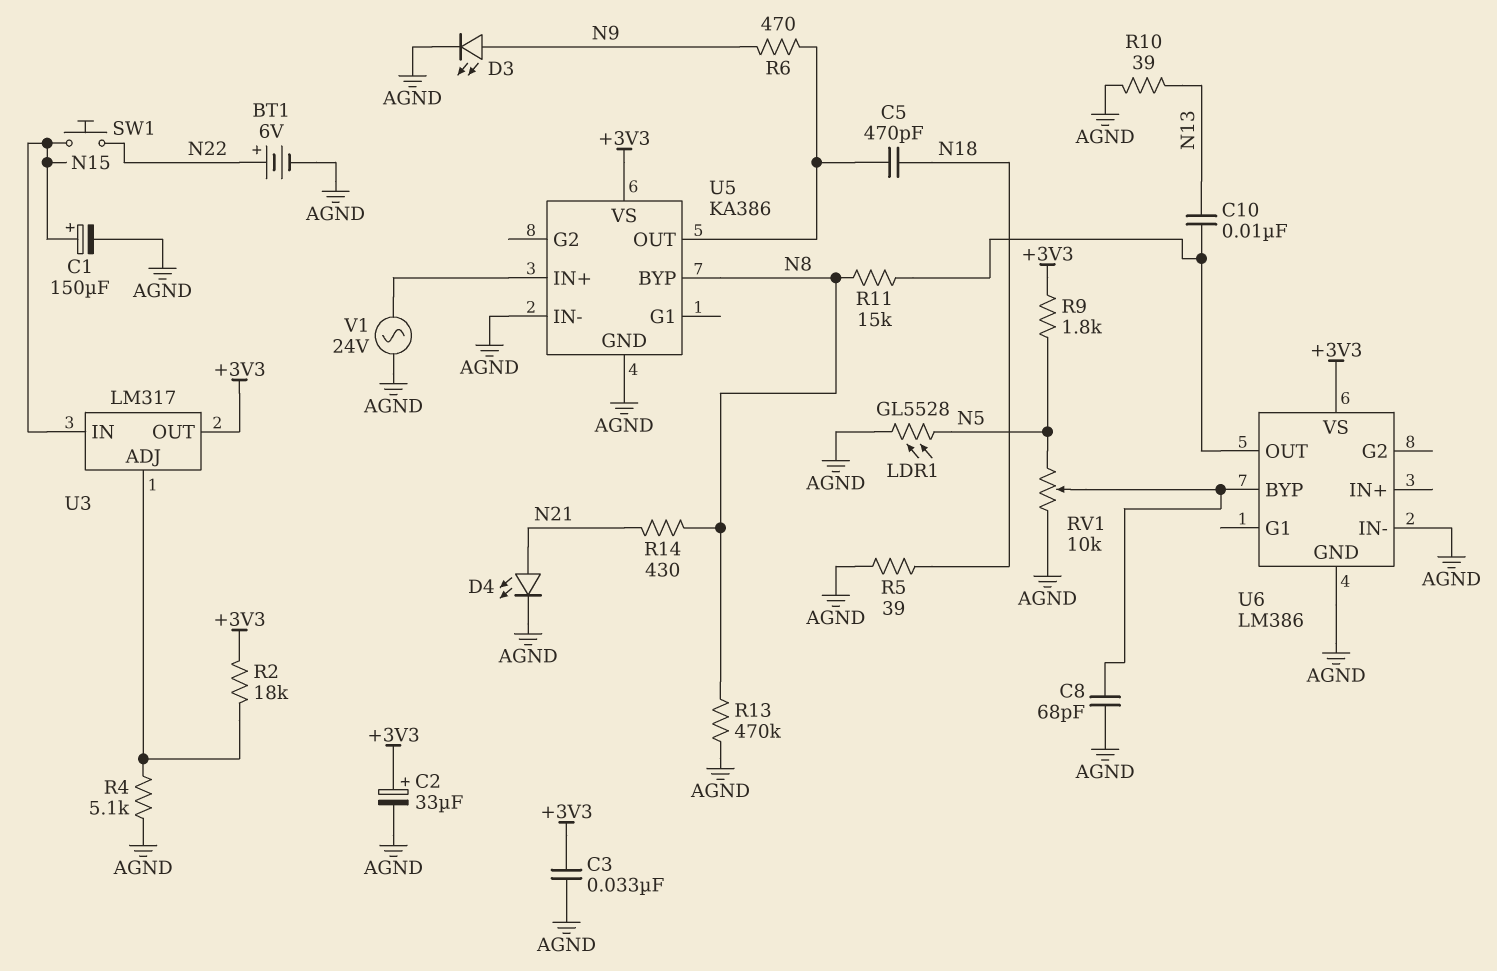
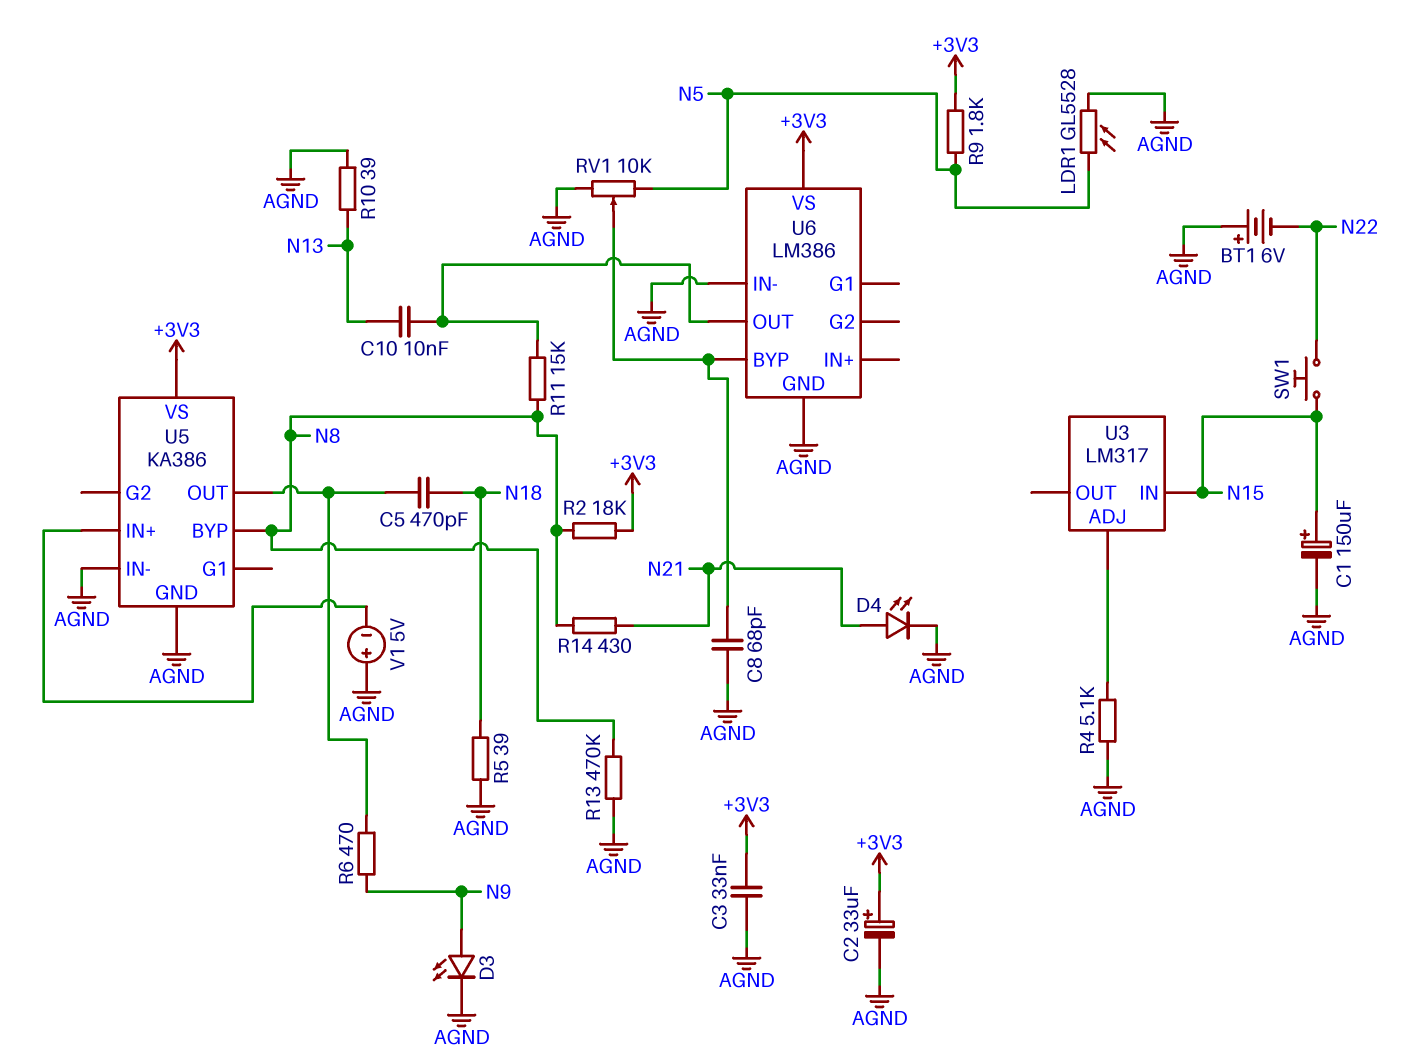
BT1: 6V (plus N22, minus AGND) -> 6V (plus AGND, minus N22)
R2: 18k (+3V3, U3/ADJ) -> 18k (+3V3, N8)
U3 pin OUT: +3V3 -> none
V1: AC 24V (AGND, U5/IN+) -> 5V (plus AGND, minus U5/IN+)

